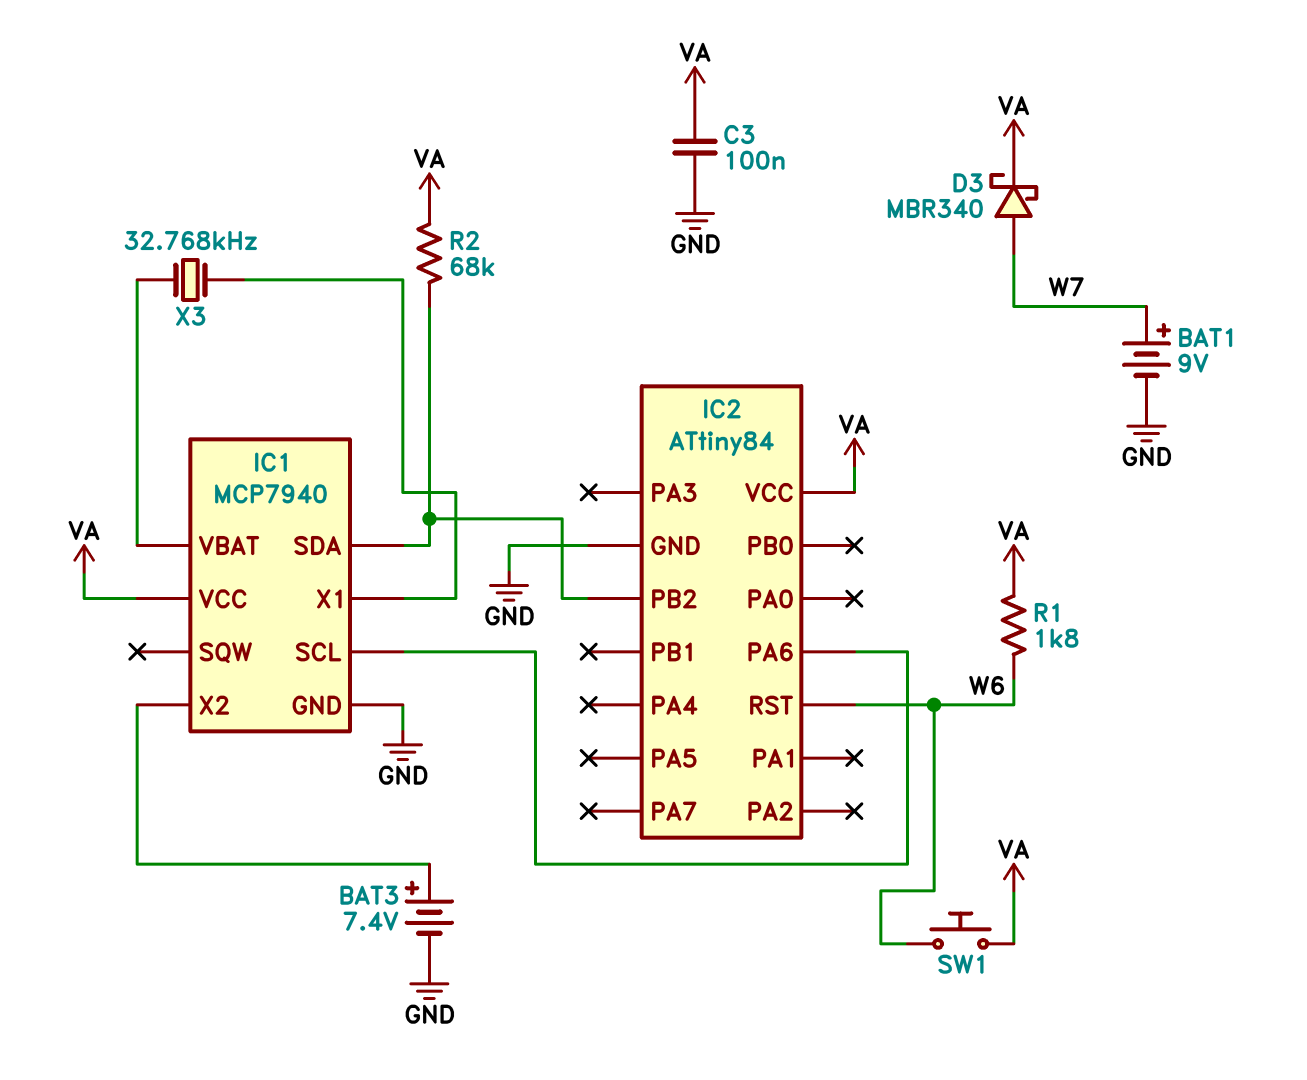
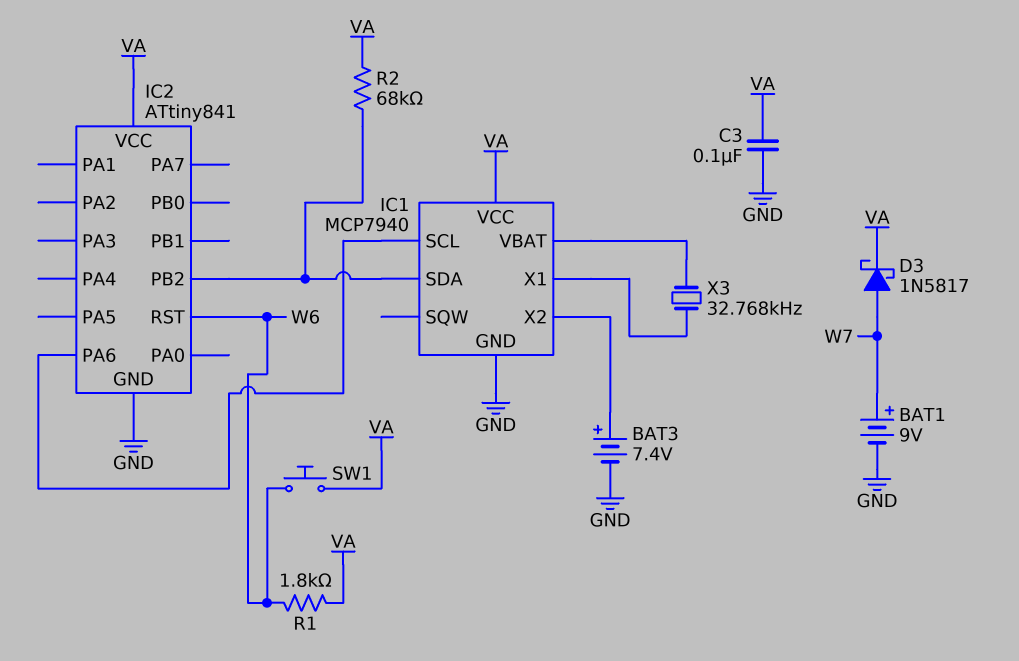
D3: schottky MBR340 (A W7, K VA) -> schottky 1N5817 (A W7, K VA)
IC2: ATtiny84 -> ATtiny841

